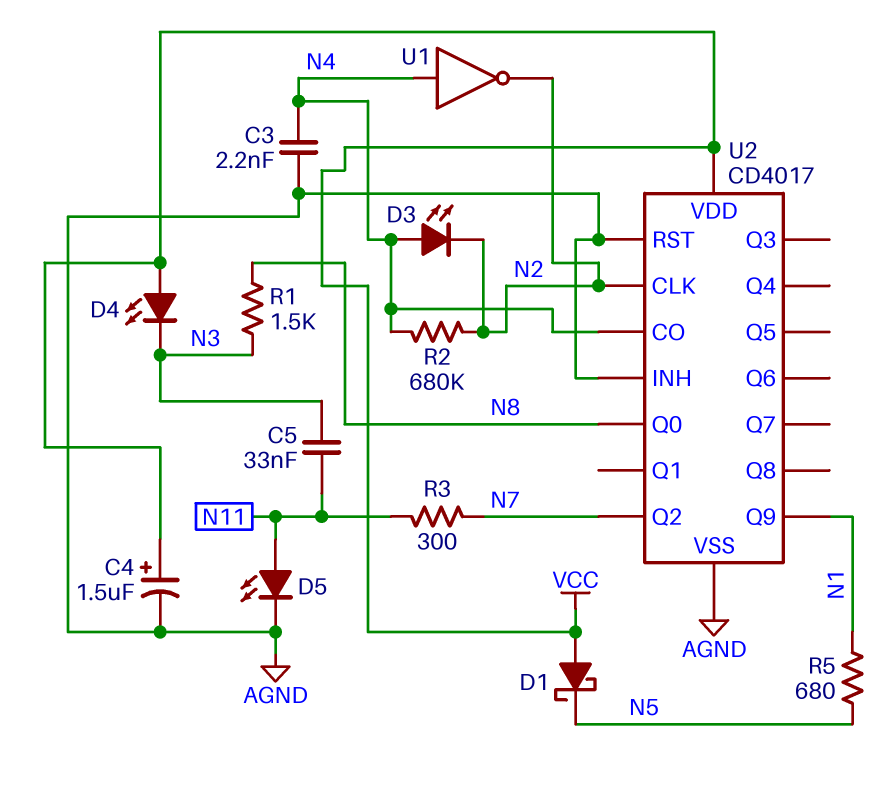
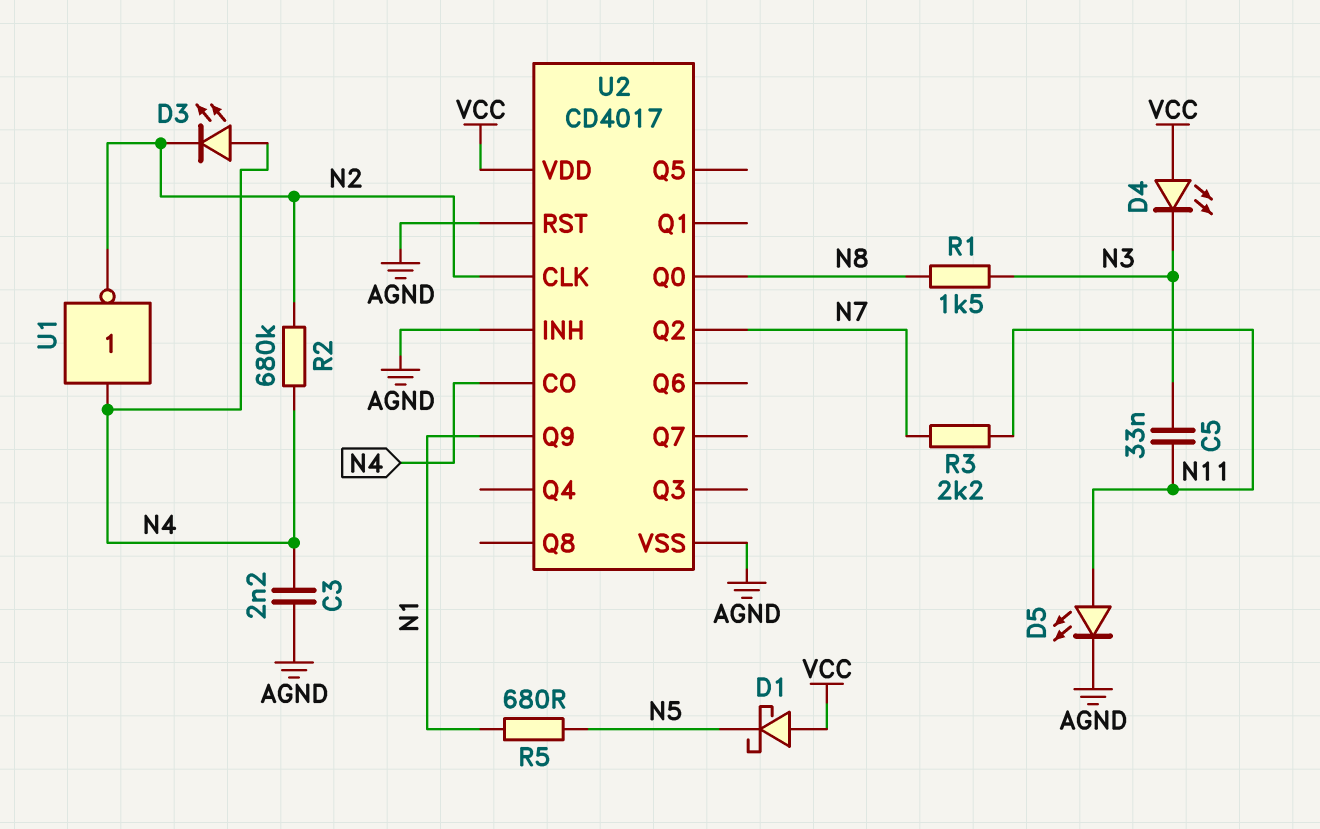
C4: 1.5uF (plus VCC, minus AGND) -> none
R3: 300 (N7, N11) -> 2.2k (N7, N11)

